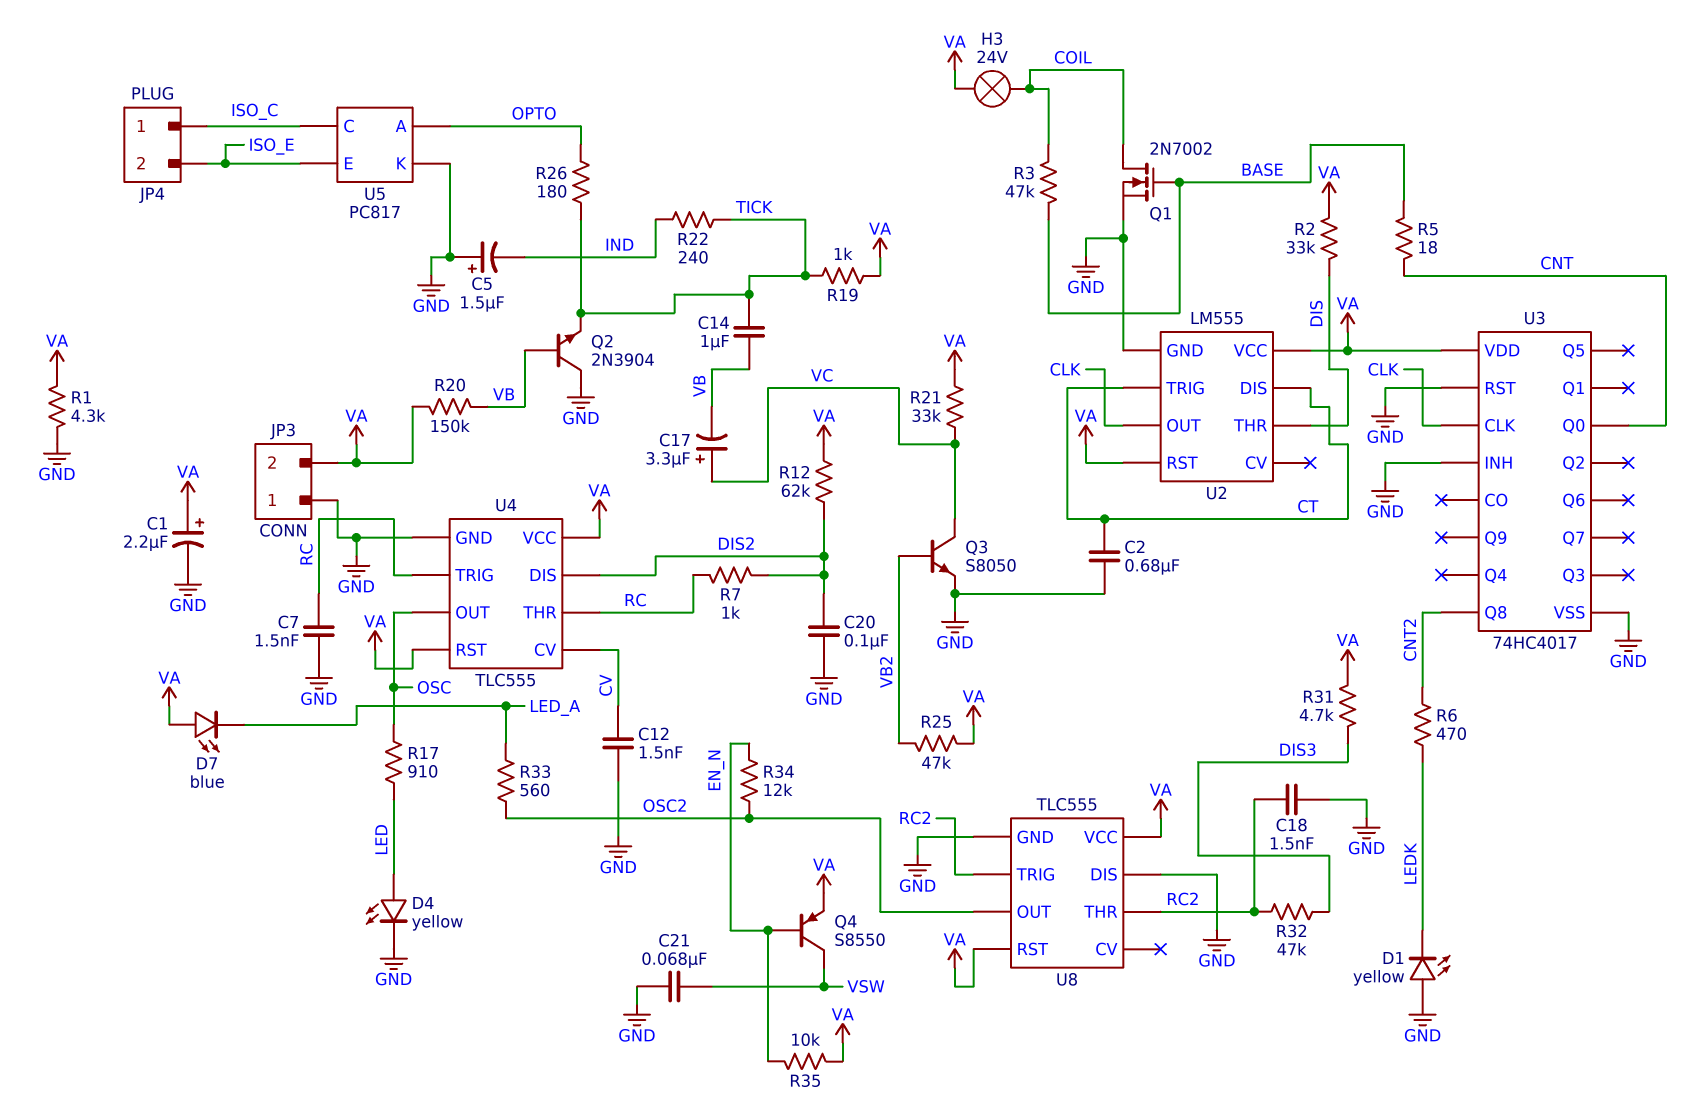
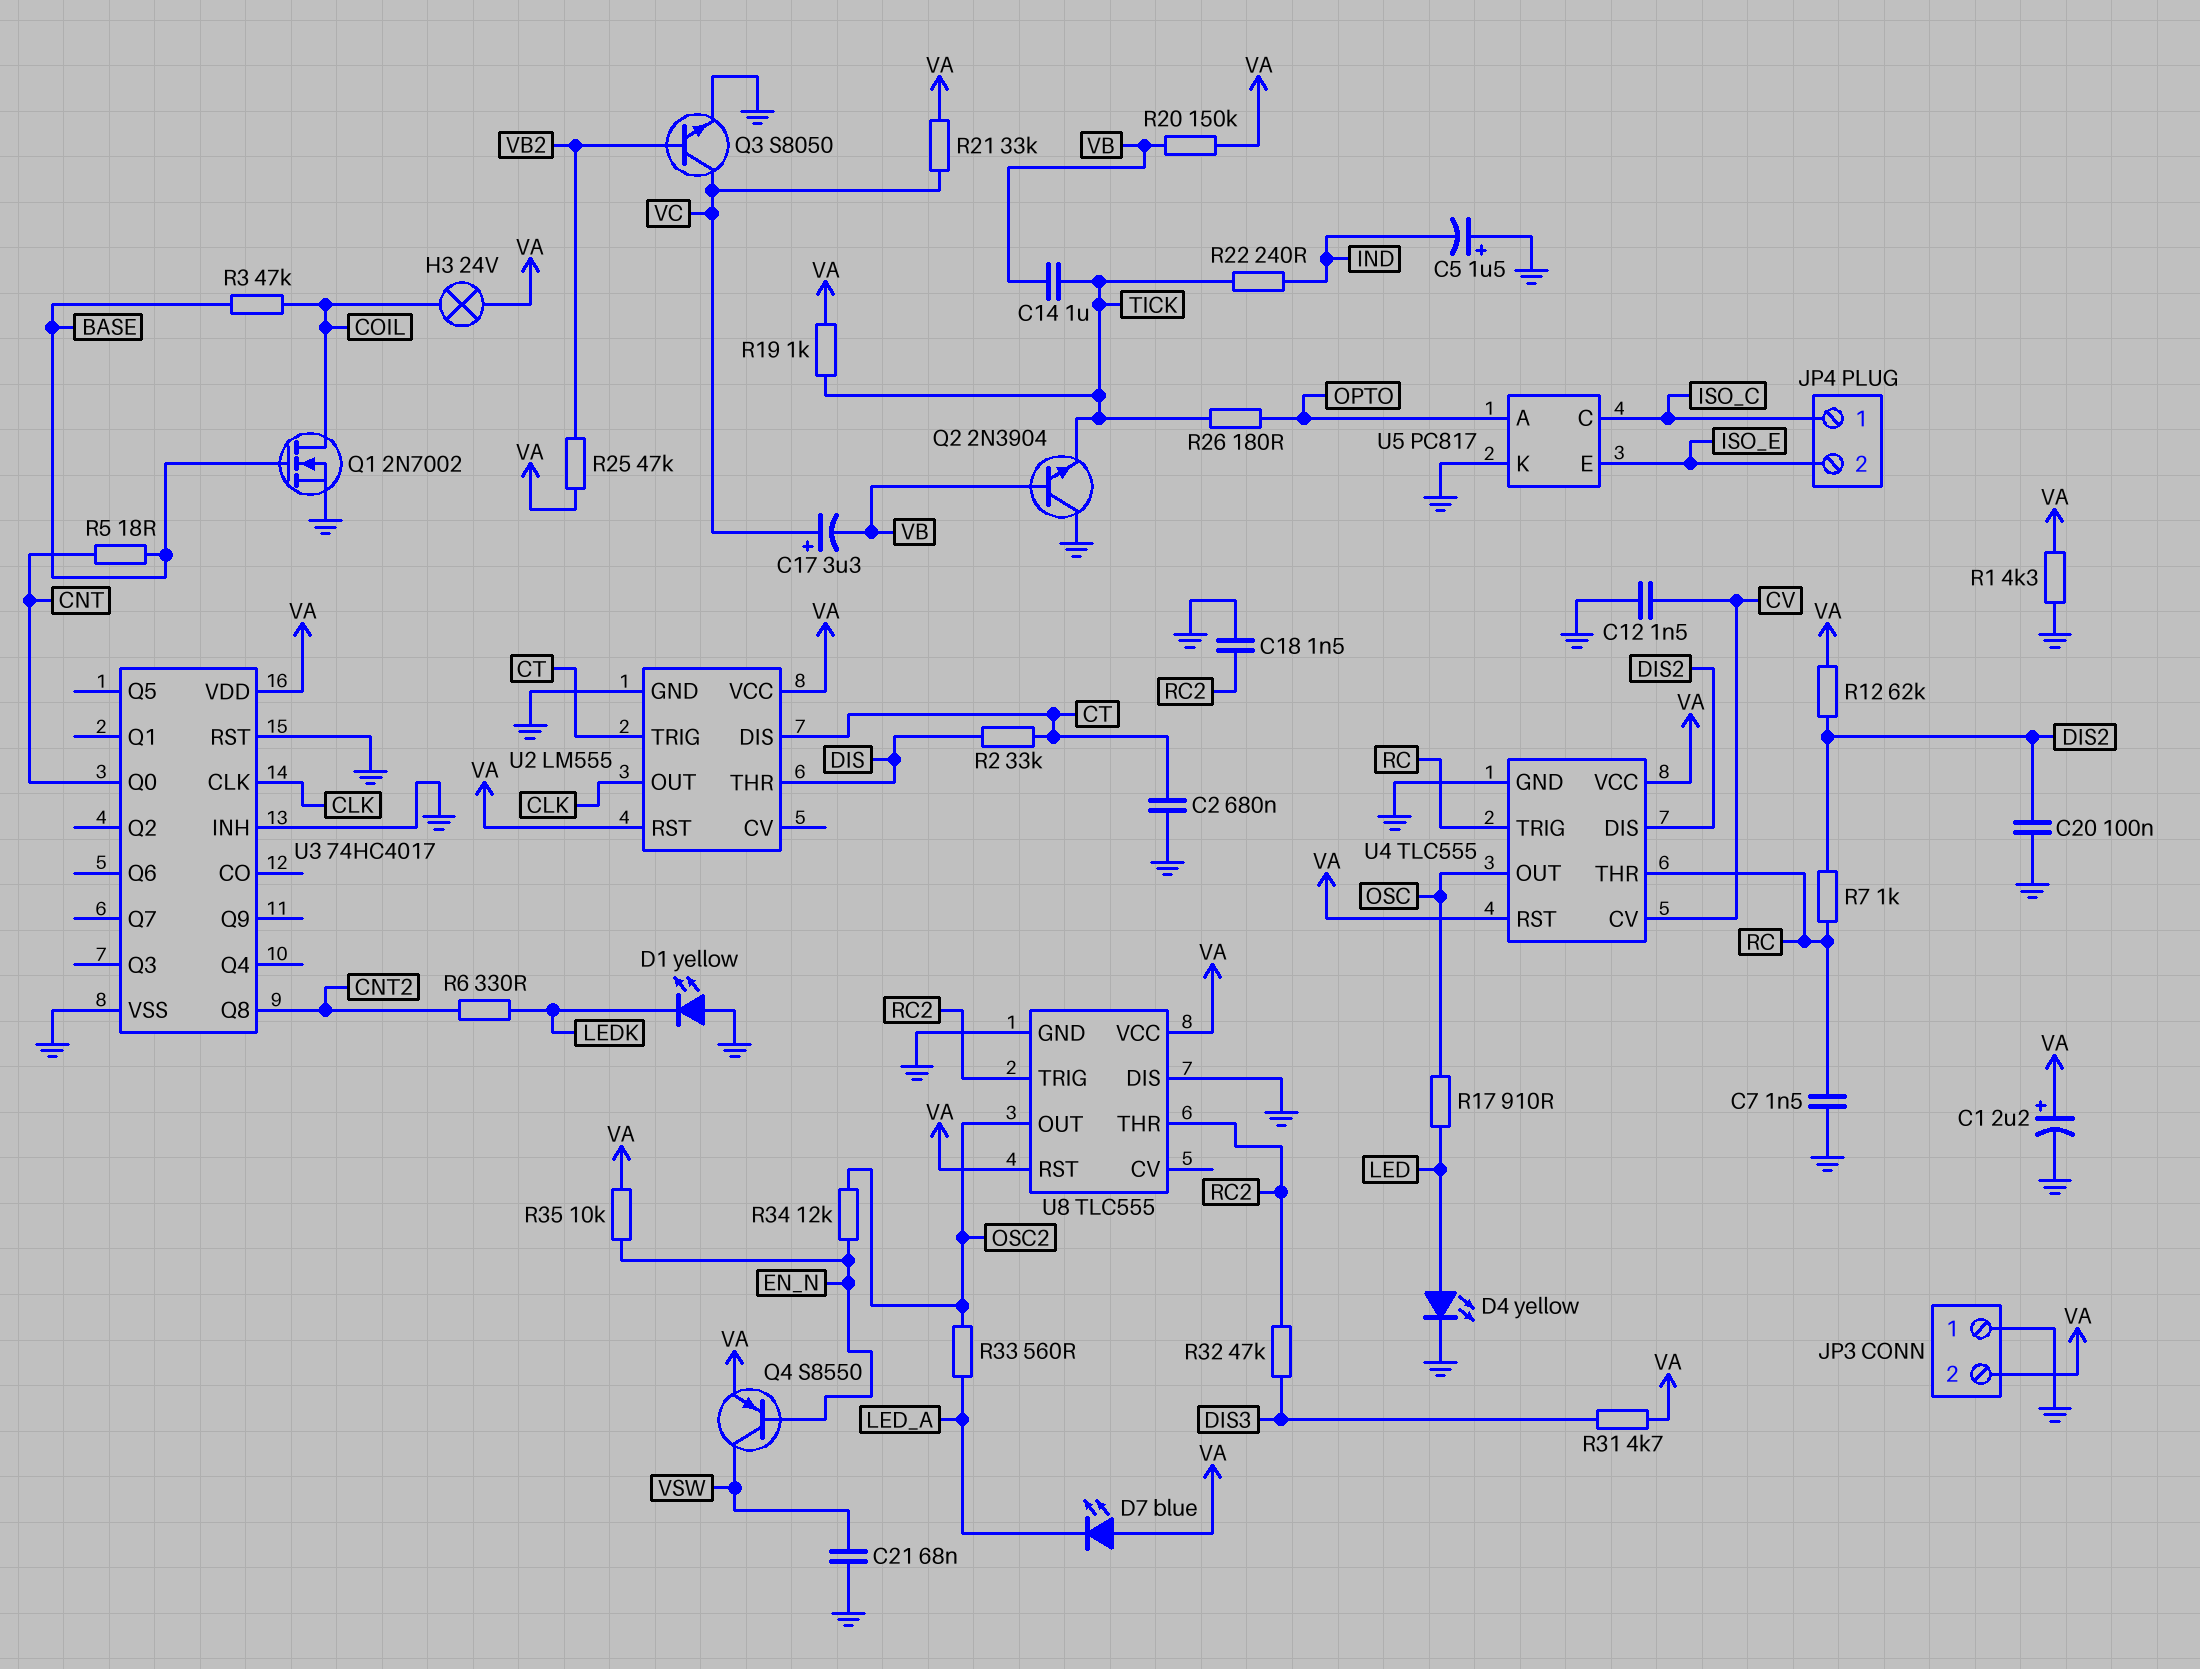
R2: 33k (DIS, VA) -> 33k (CT, DIS)
R6: 470 (CNT2, LEDK) -> 330 (CNT2, LEDK)

